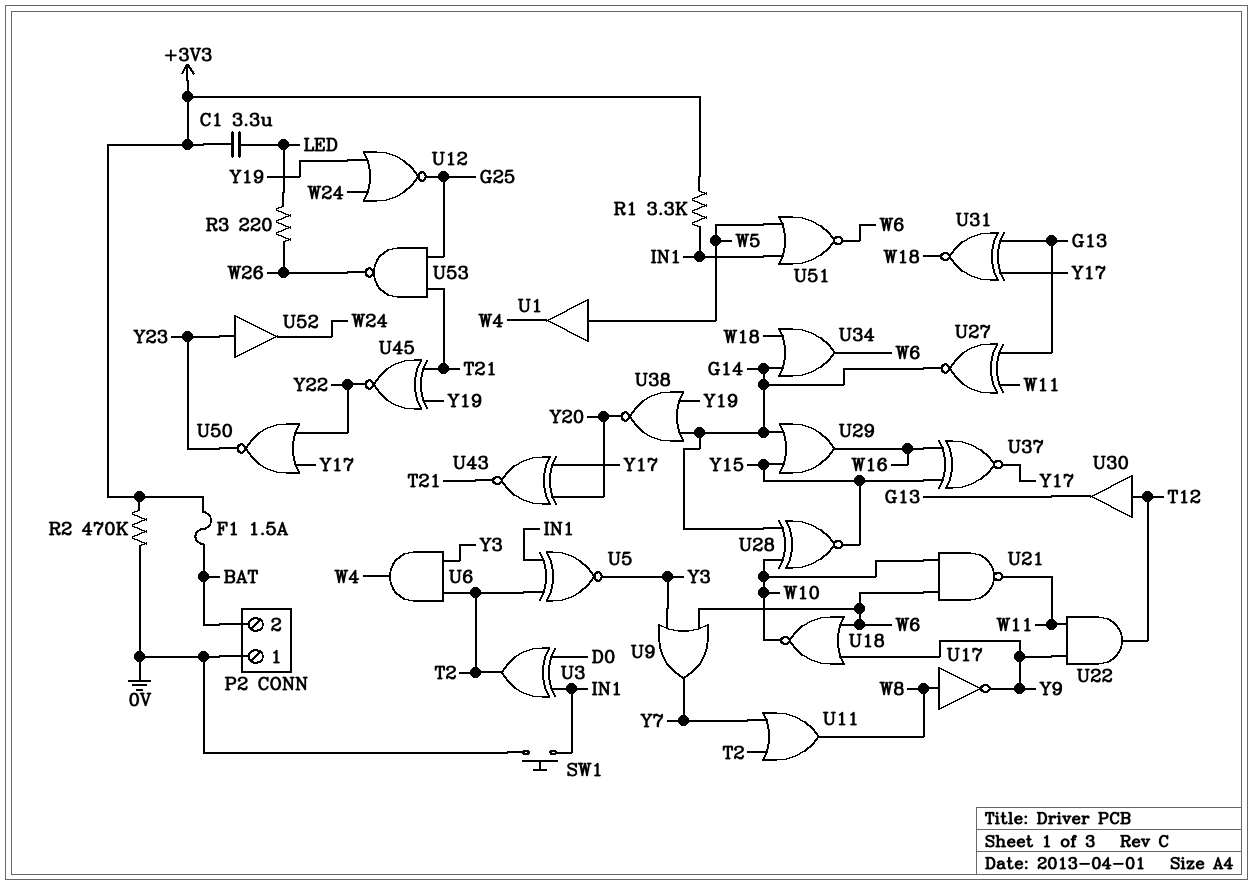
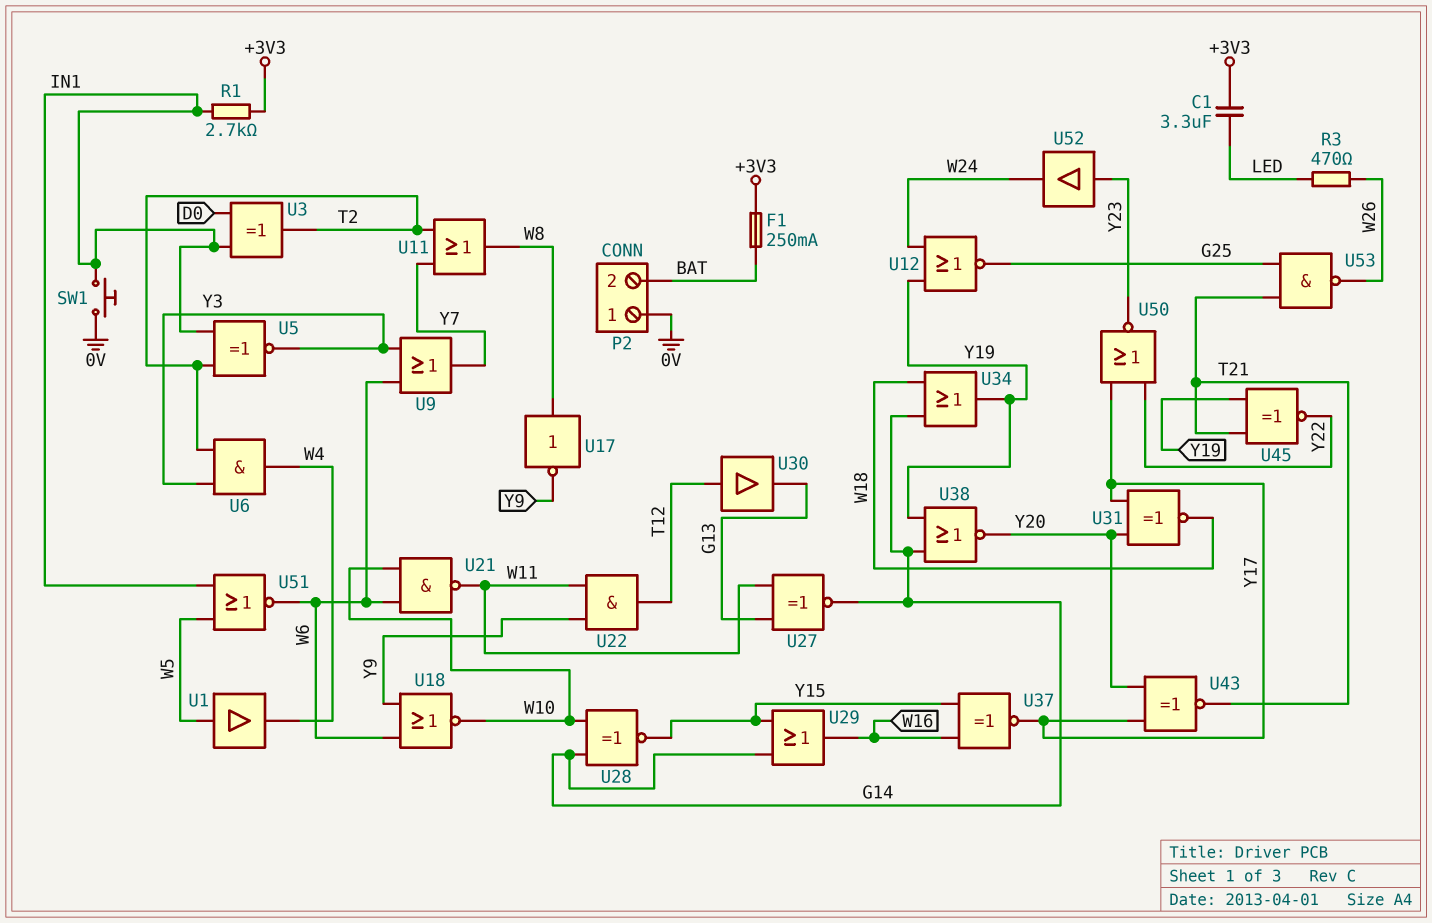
F1: 1.5A (+3V3, BAT) -> 250mA (+3V3, BAT)
R1: 3.3k (+3V3, IN1) -> 2.7k (+3V3, IN1)
R2: 470k (+3V3, 0V) -> none
R3: 220 (LED, W26) -> 470 (LED, W26)
U31: XNOR (in G13, in Y17, out W18) -> XNOR (in Y17, in Y20, out W18)
U34: OR (in G14, in W18, out W6) -> OR (in G14, in W18, out Y19)

